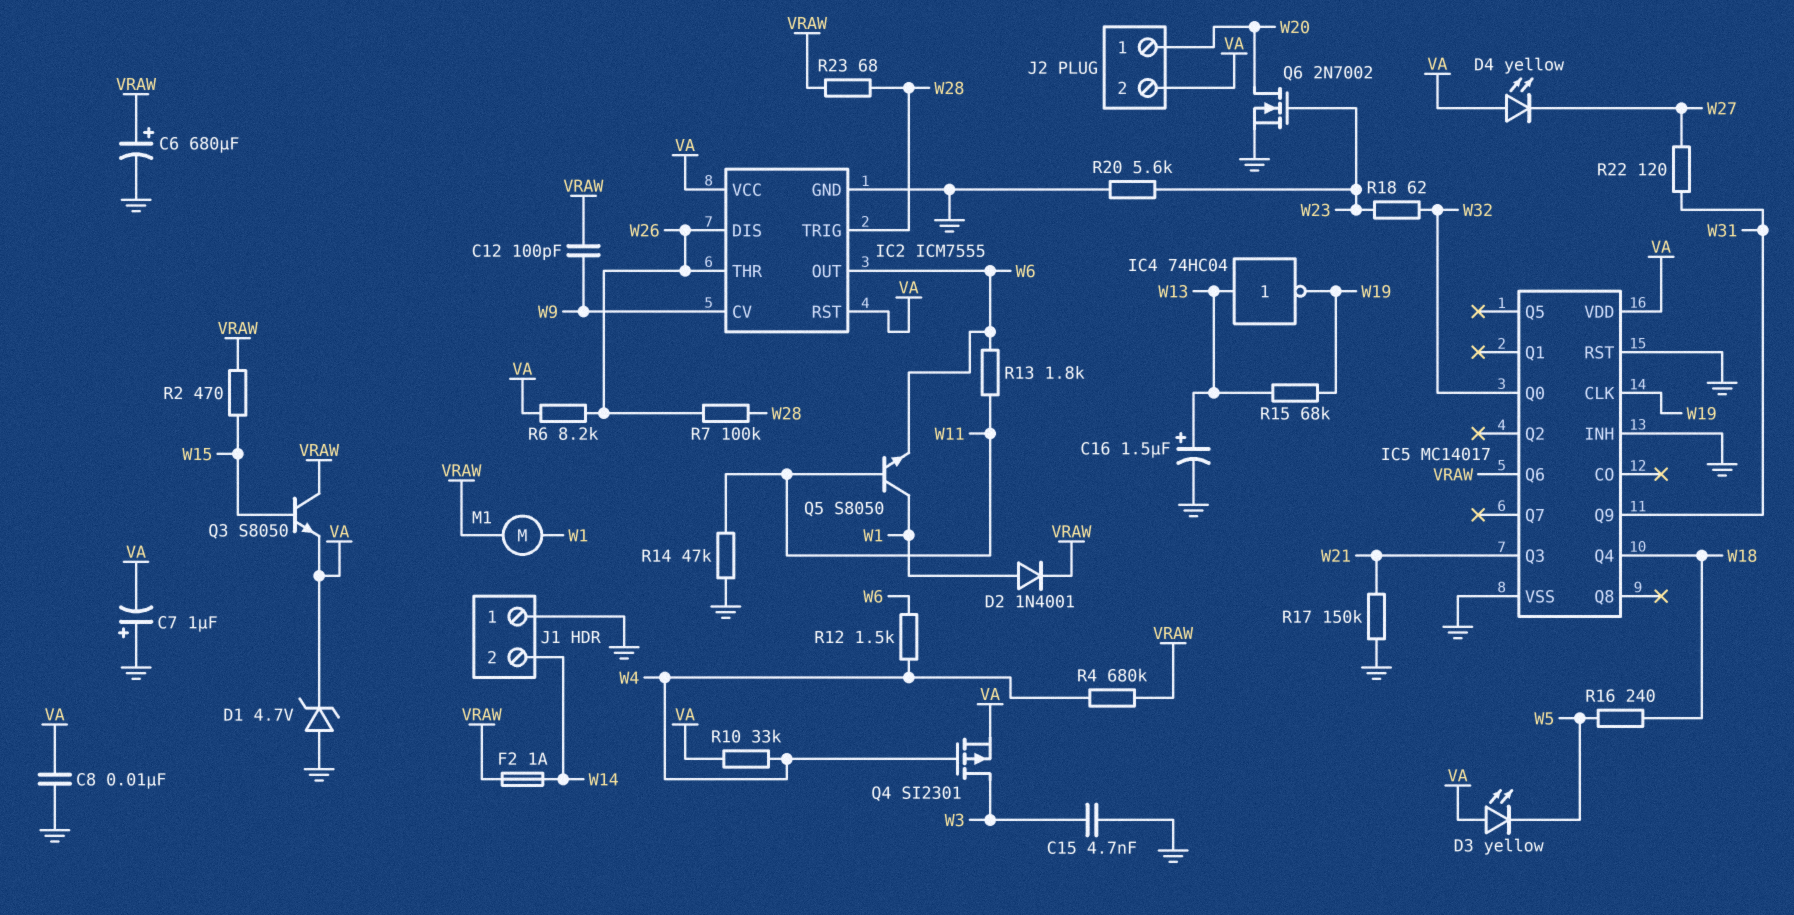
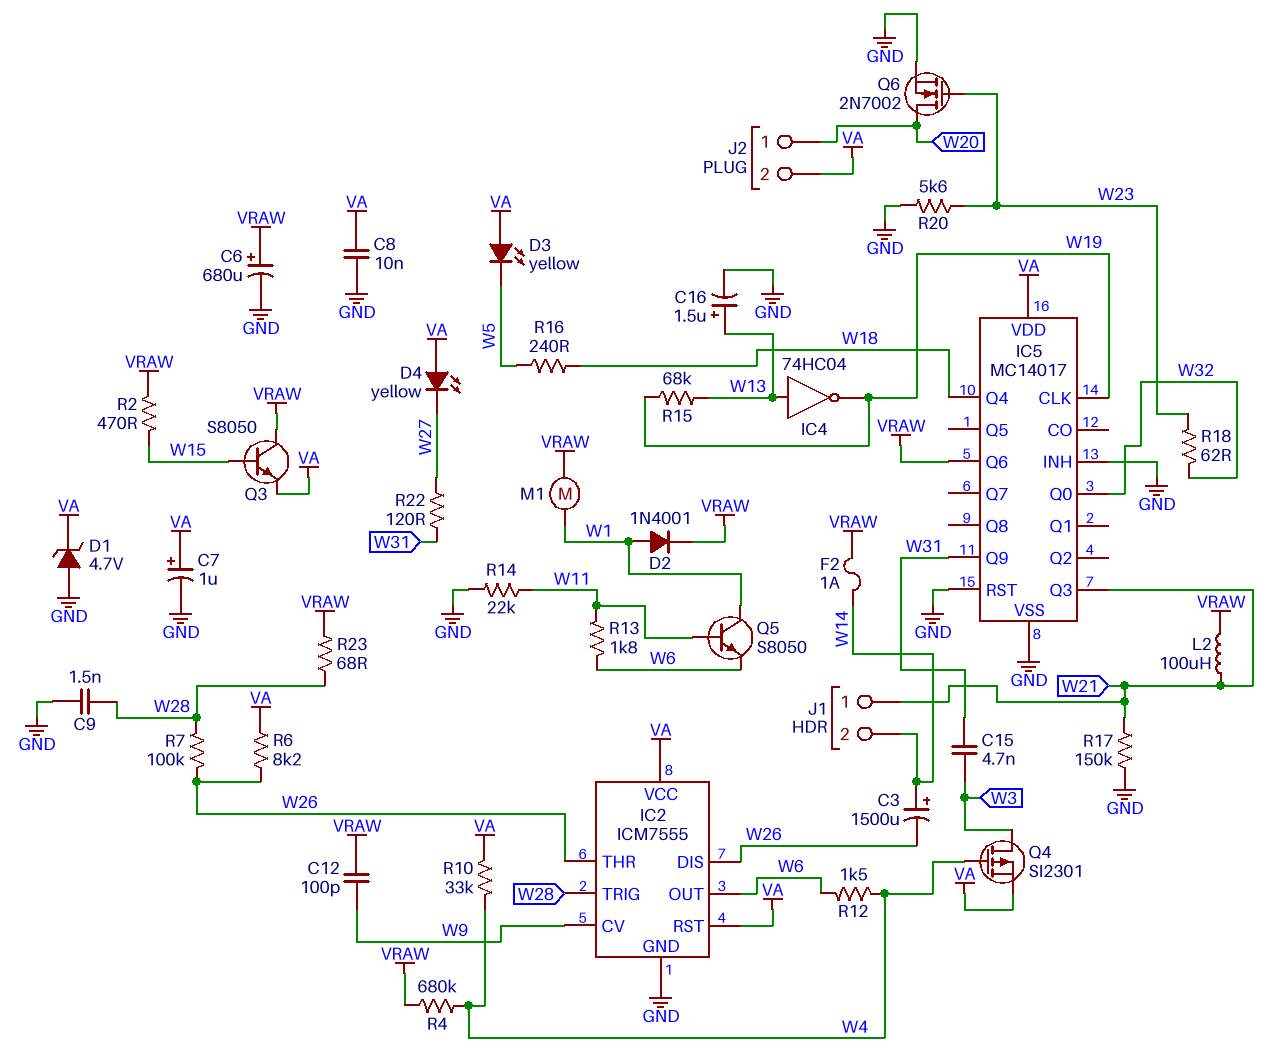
C3: none -> 1500uF (plus W14, minus W26)
C7: 1uF (plus GND, minus VA) -> 1uF (plus VA, minus GND)
C9: none -> 1.5nF (GND, W28)
C15: 4.7nF (GND, W3) -> 4.7nF (W3, W31)
J1 pin 1: GND -> W21
L2: none -> 100uH (VRAW, W21)
R14: 47k (GND, W11) -> 22k (GND, W11)

